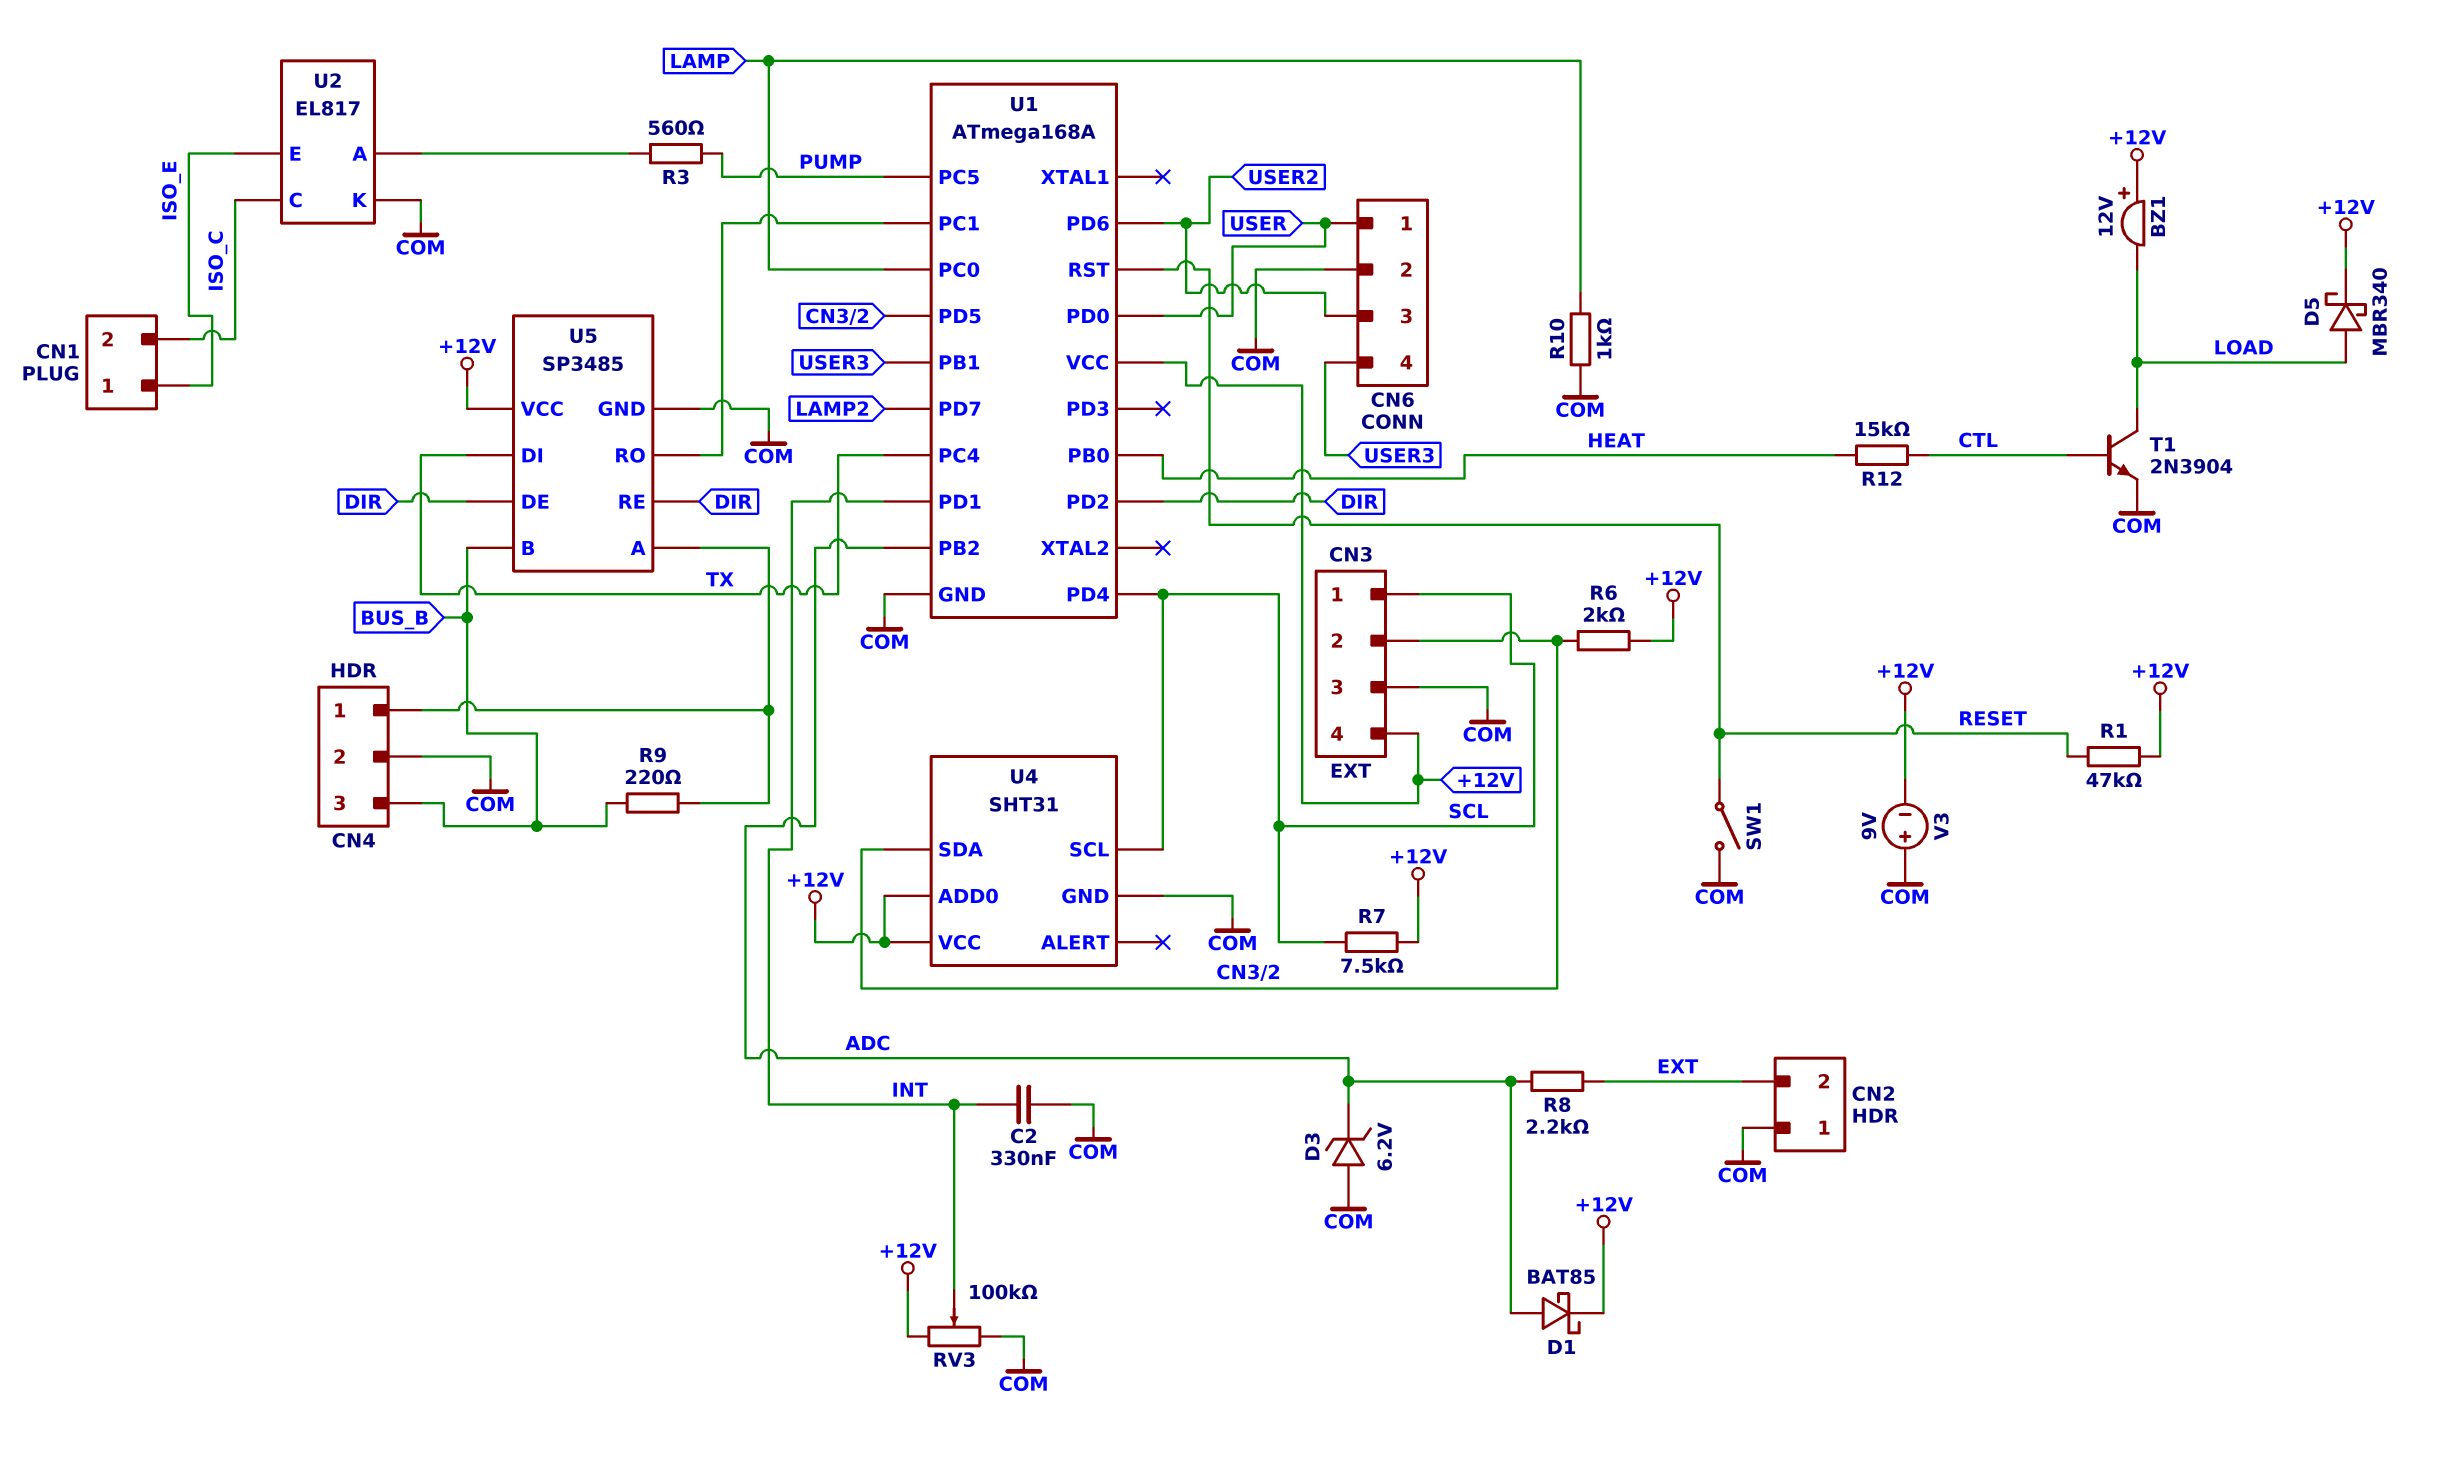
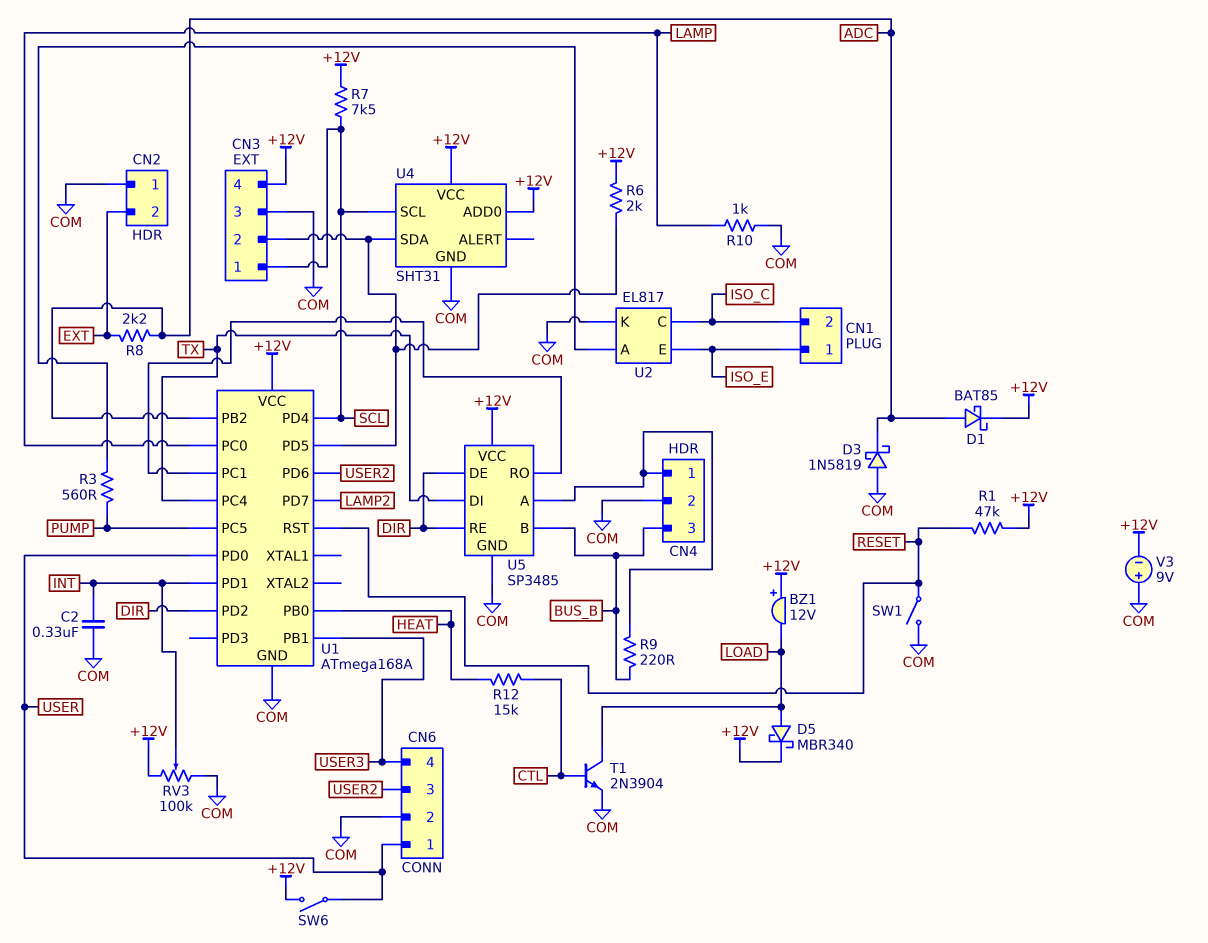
D3: zener 6.2V (A COM, K ADC) -> schottky 1N5819 (A COM, K ADC)
SW6: none -> switch (+12V, USER)

